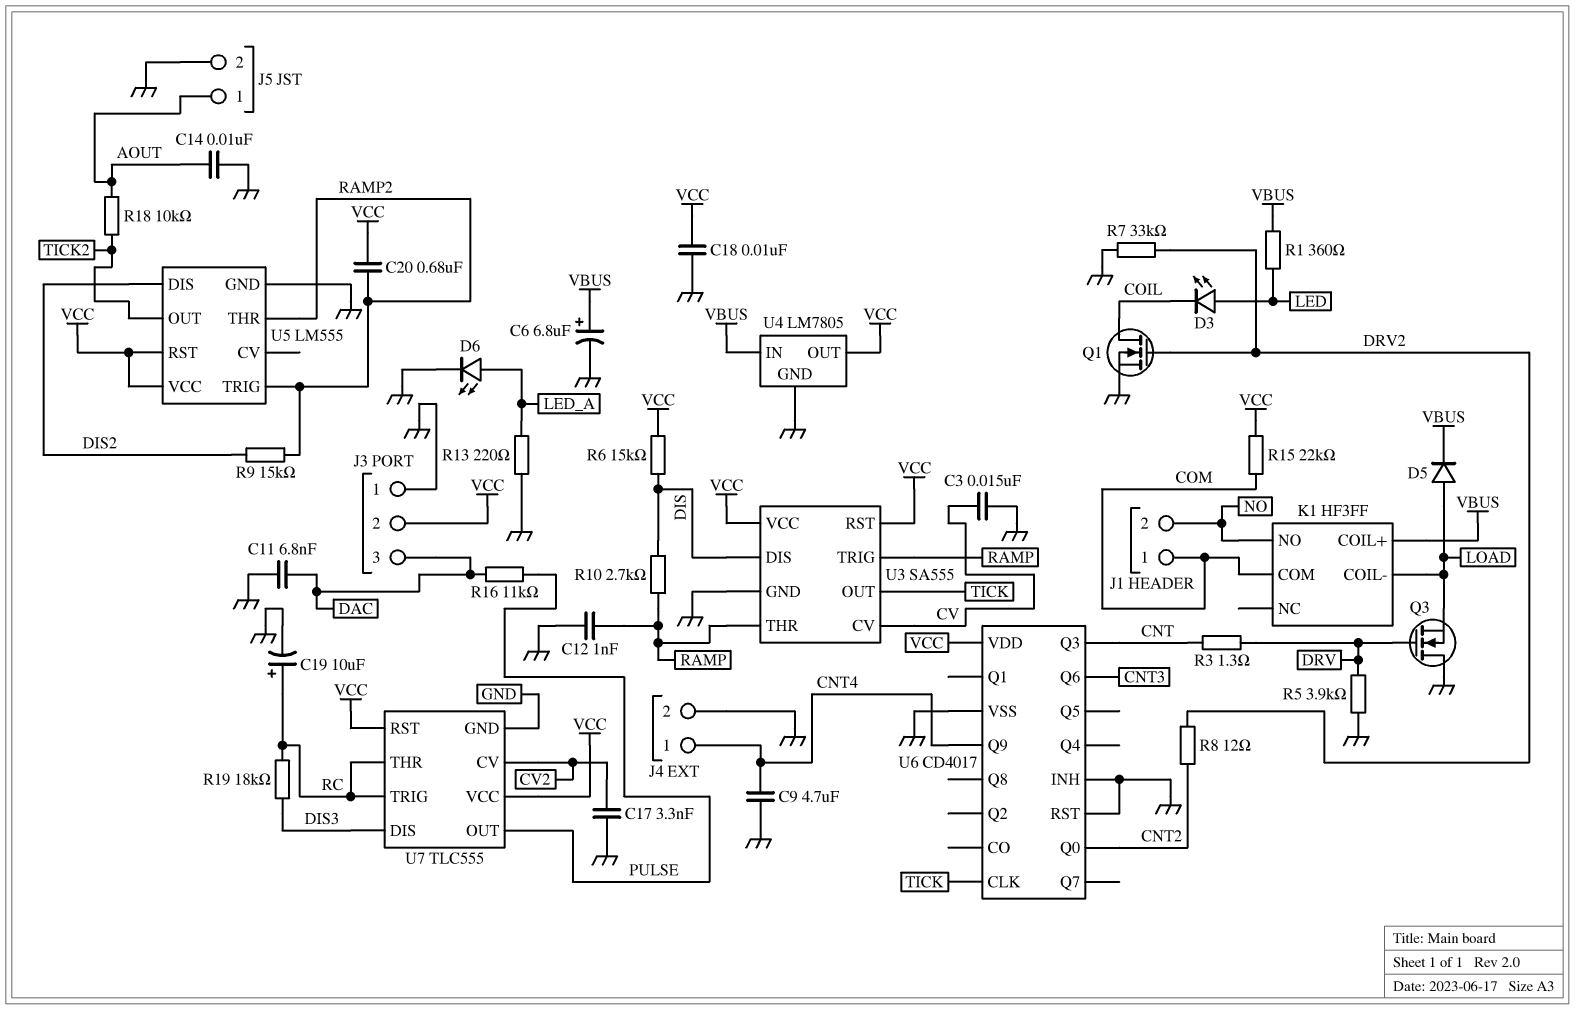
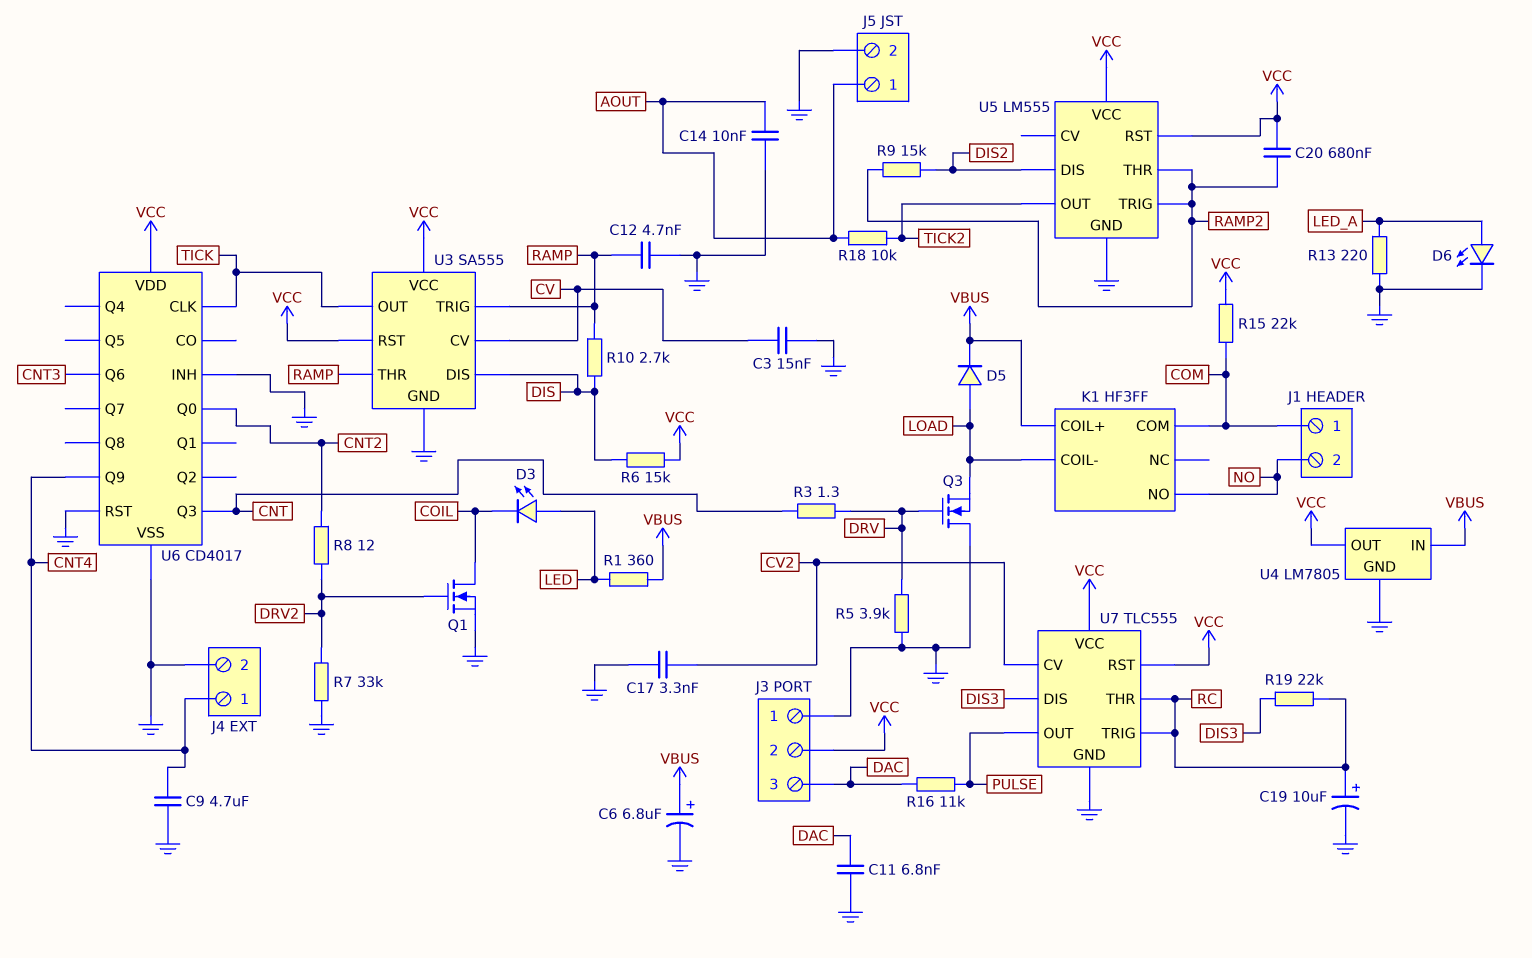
C12: 1nF (GND, RAMP) -> 4.7nF (GND, RAMP)
C18: 10nF (GND, VCC) -> none
R19: 18k (DIS3, RC) -> 22k (DIS3, RC)

